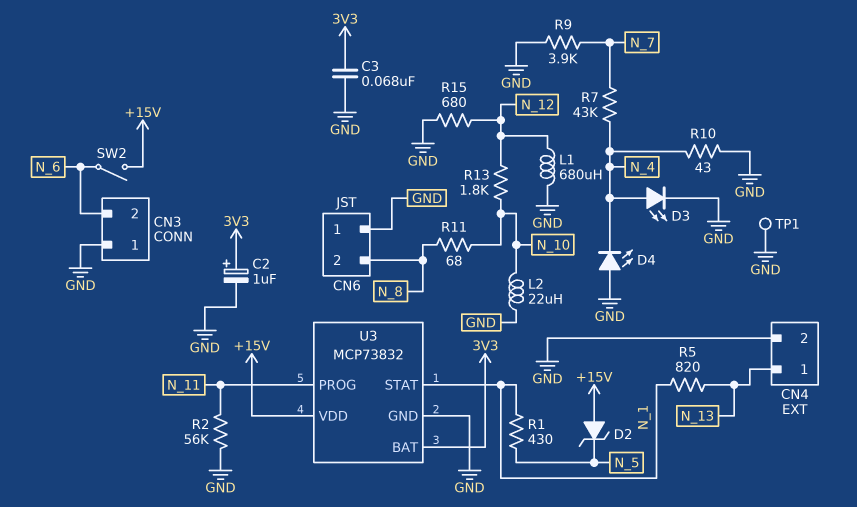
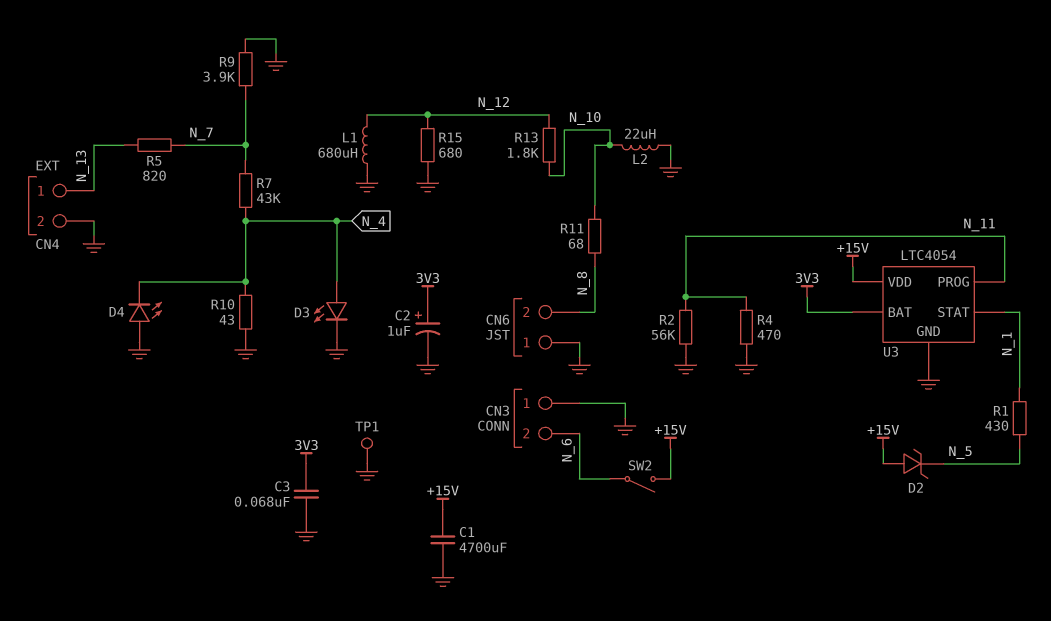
C1: none -> 4700uF (+15V, GND)
R4: none -> 470 (GND, N_11)
R5: 820 (N_1, N_13) -> 820 (N_7, N_13)
U3: MCP73832 -> LTC4054

